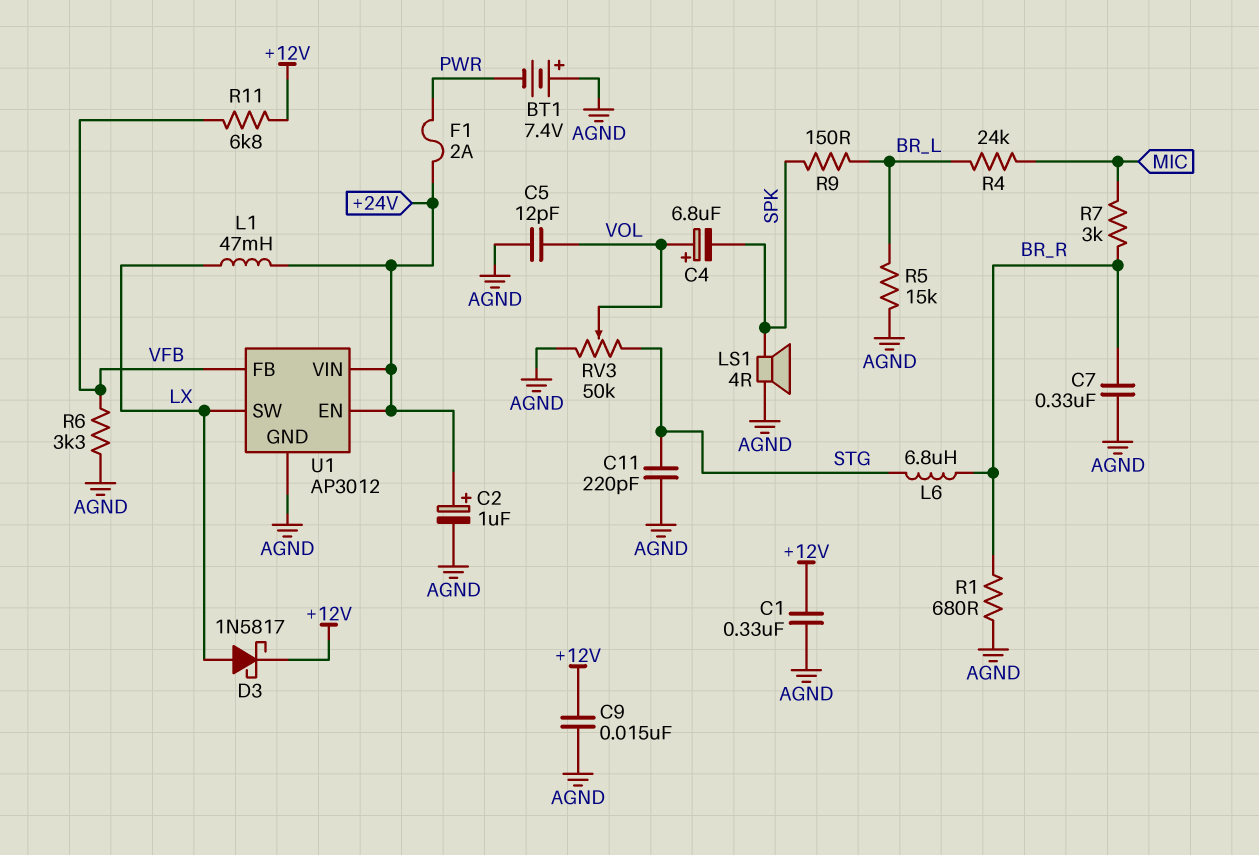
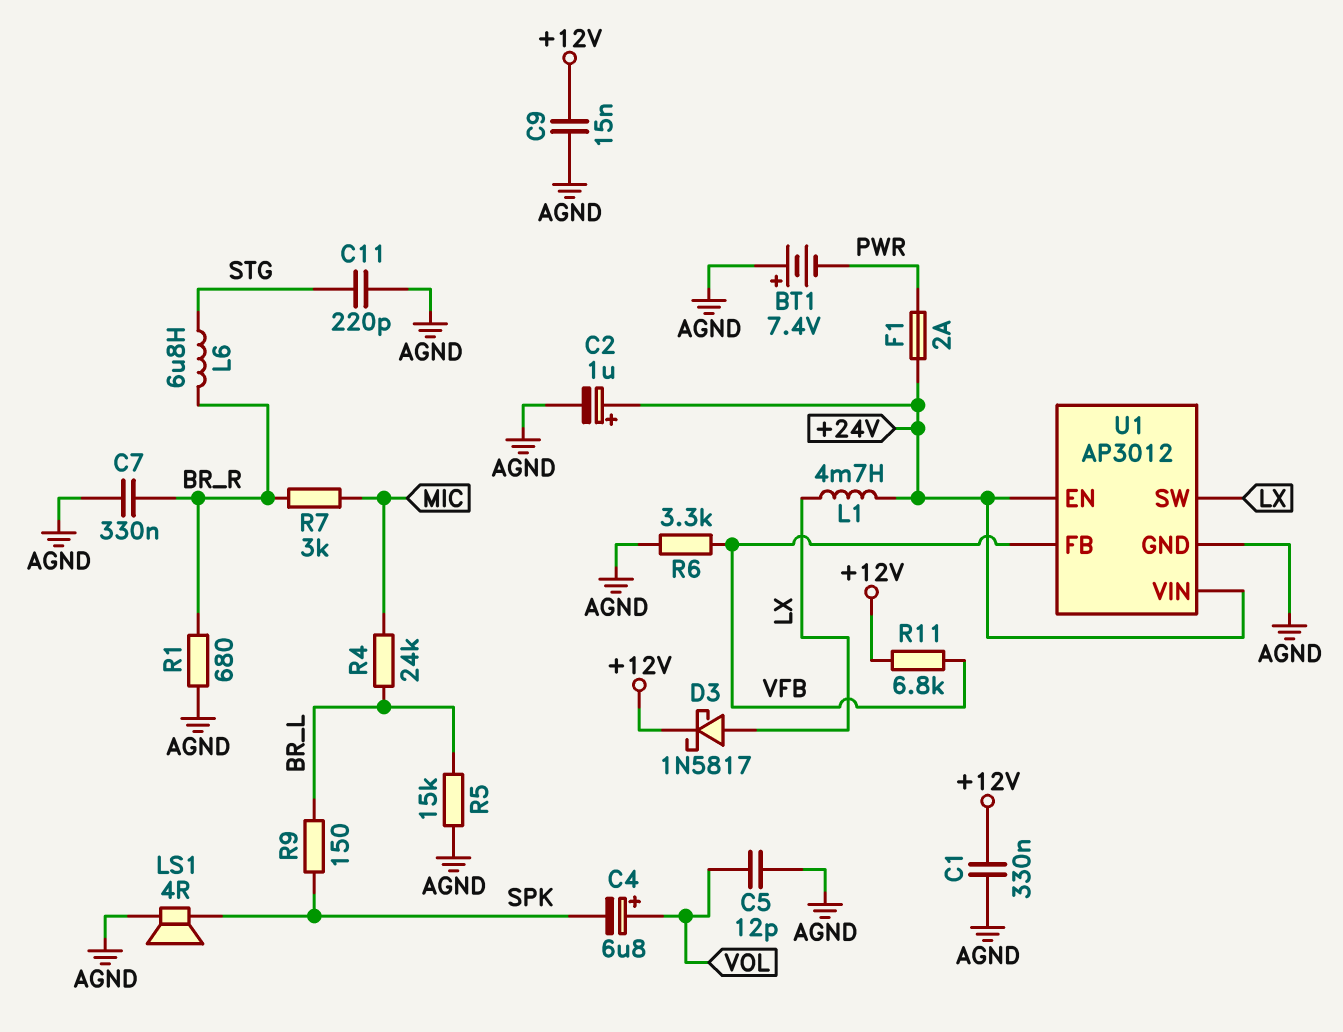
L1: 47mH (+24V, LX) -> 4.7mH (+24V, LX)
RV3: 50k (AGND, STG, wiper VOL) -> none

